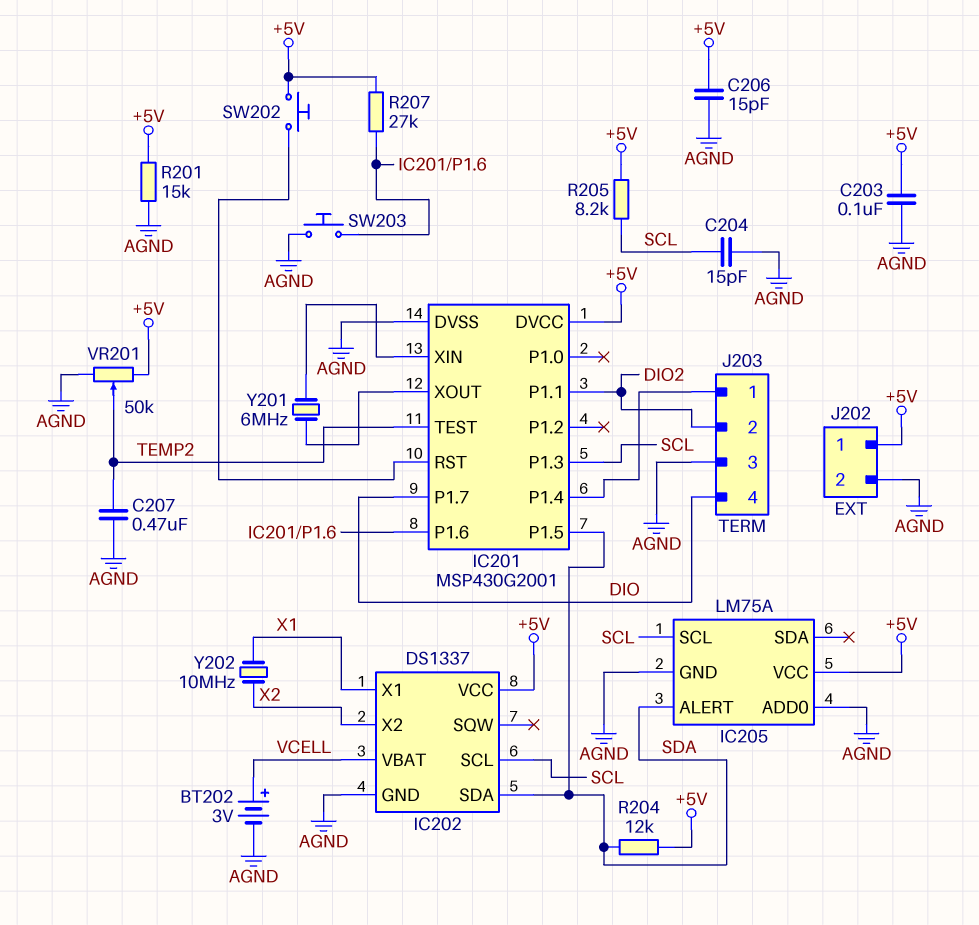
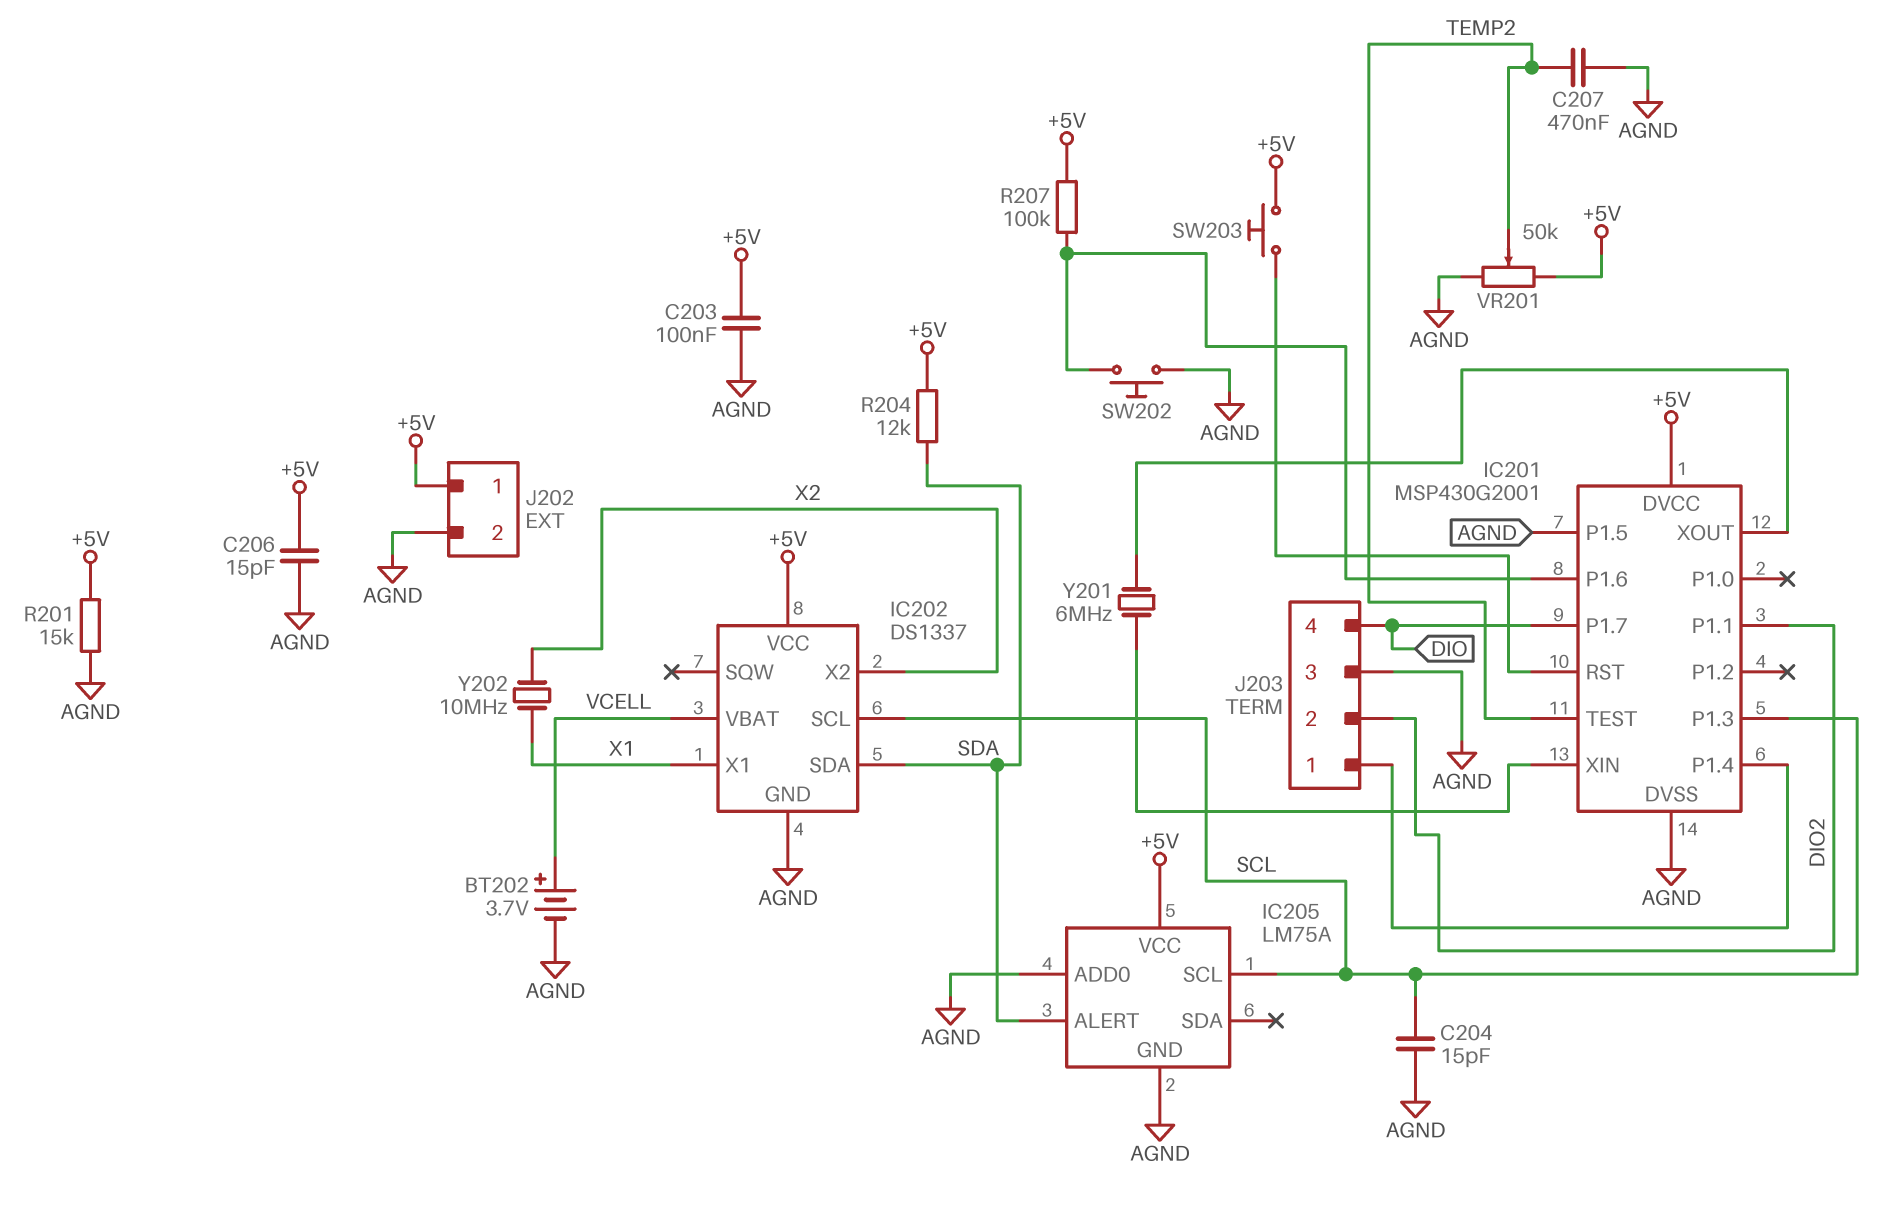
BT202: 3V (plus VCELL, minus AGND) -> 3.7V (plus VCELL, minus AGND)
IC201 pin P1.5: SDA -> AGND
R205: 8.2k (+5V, SCL) -> none
R207: 27k (+5V, IC201/P1.6) -> 100k (+5V, IC201/P1.6)
SW202: button (+5V, IC201/RST) -> button (AGND, IC201/P1.6)
SW203: button (AGND, IC201/P1.6) -> button (+5V, IC201/RST)

